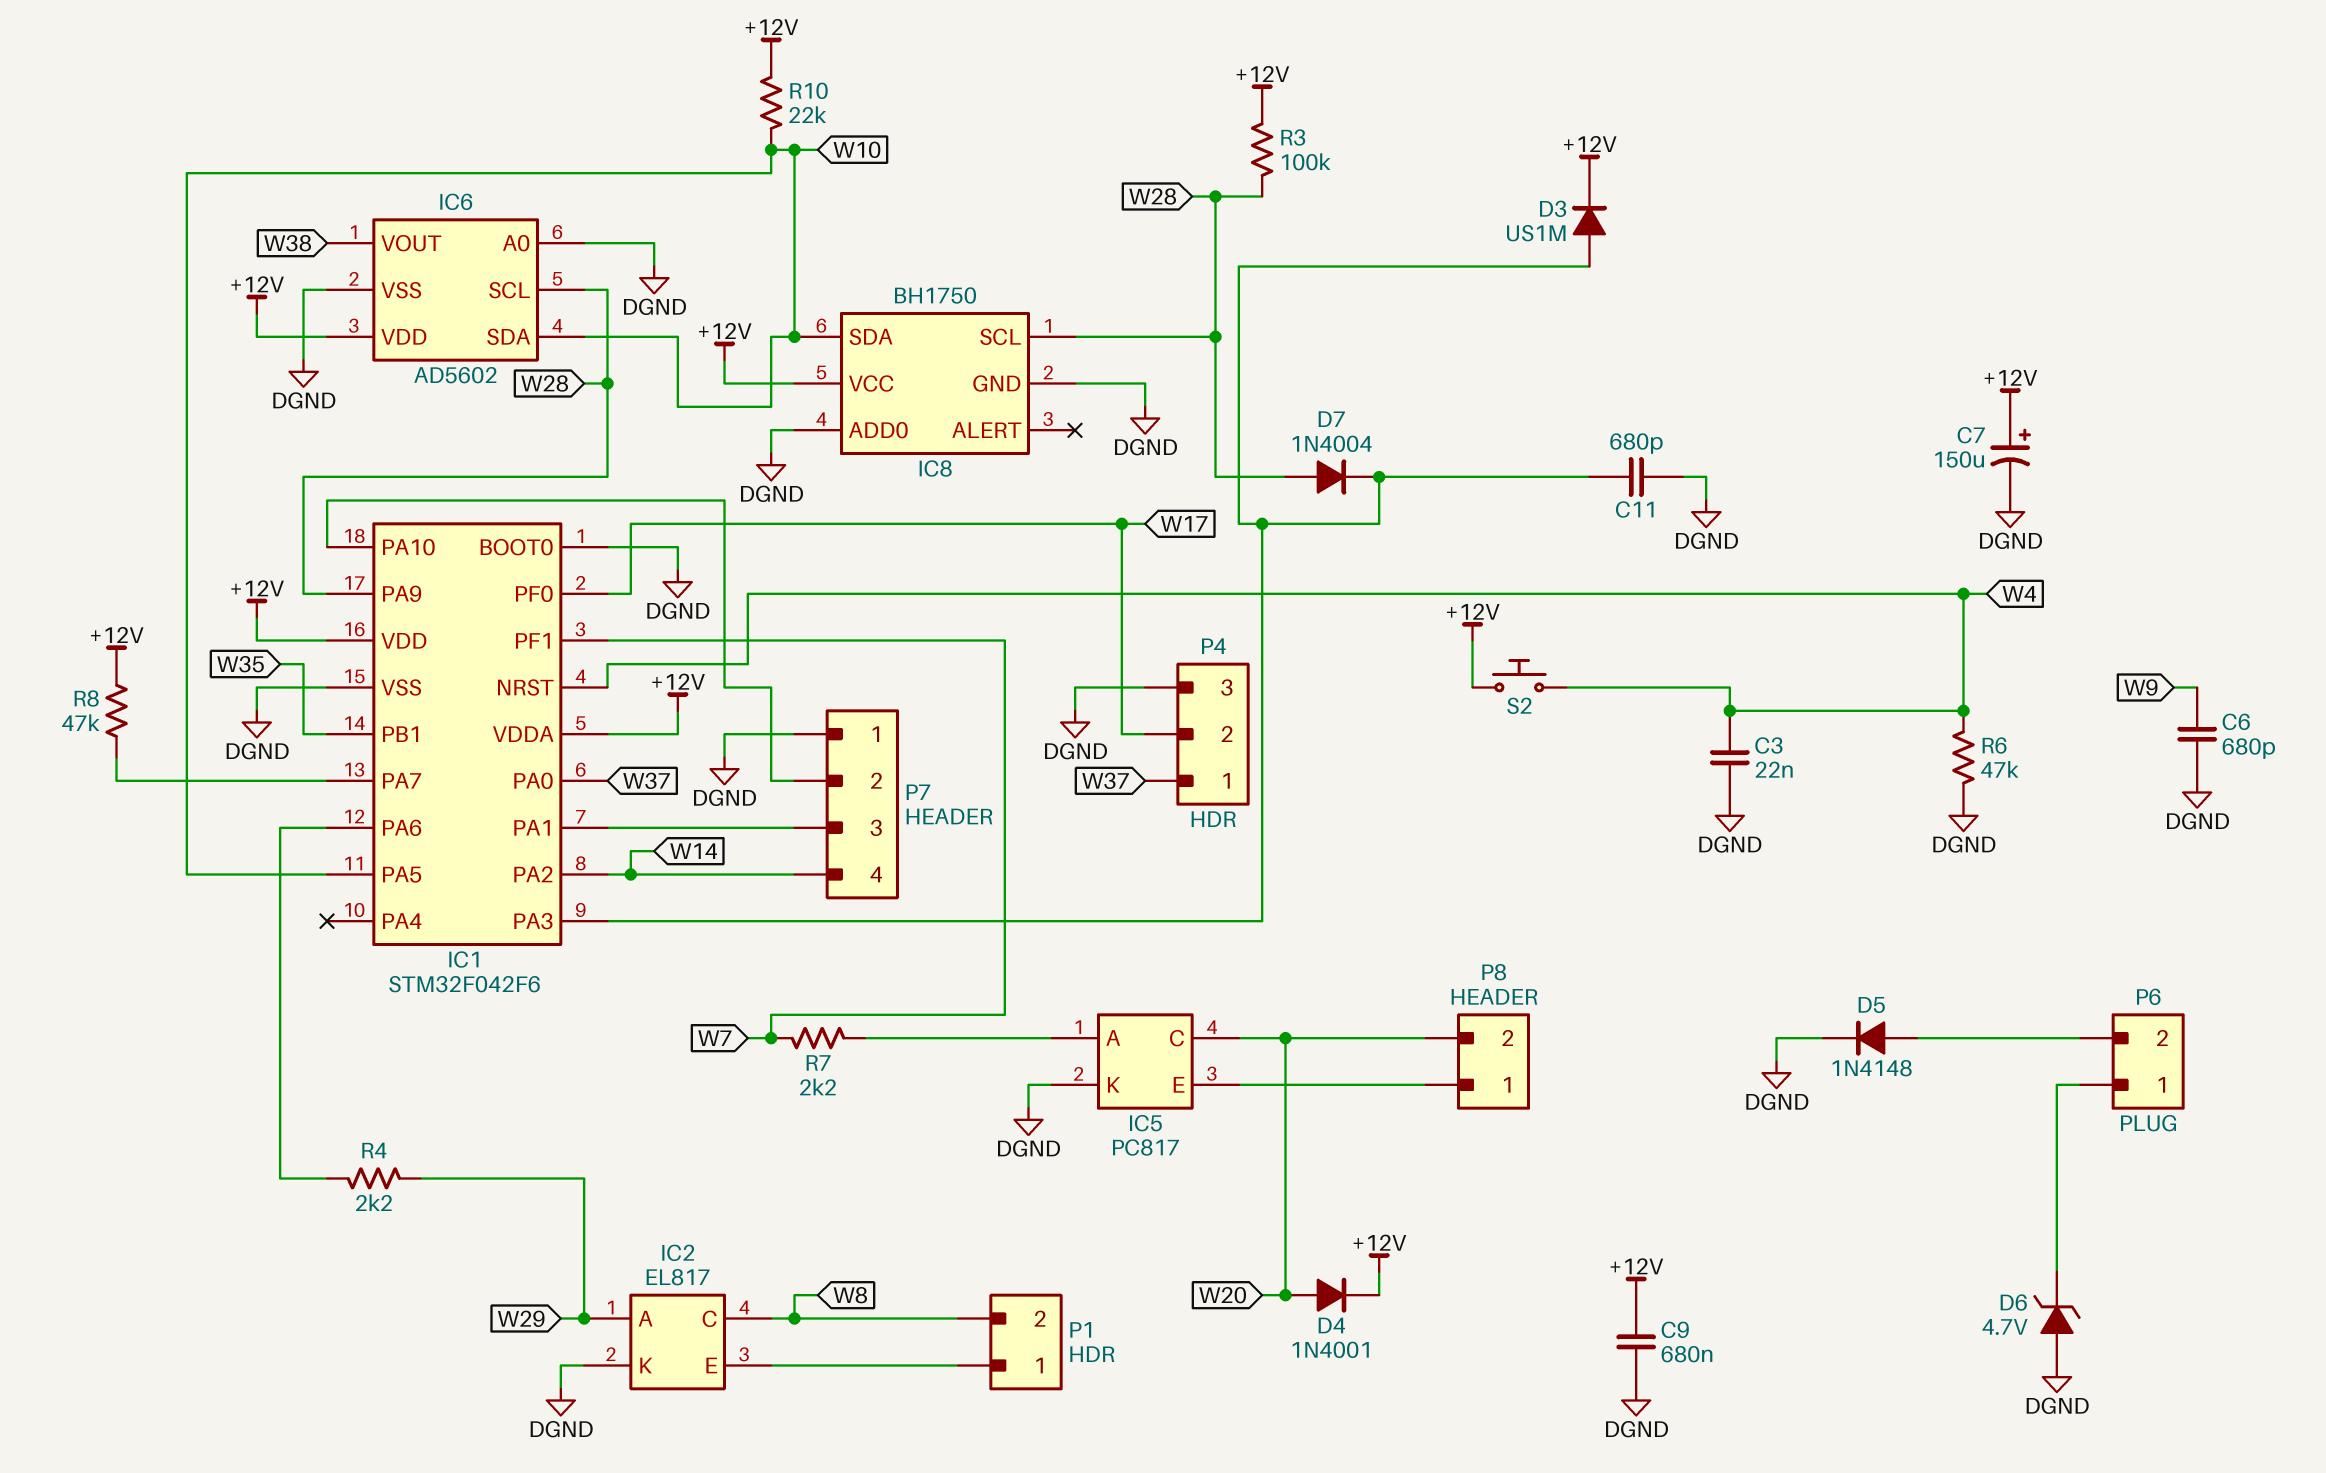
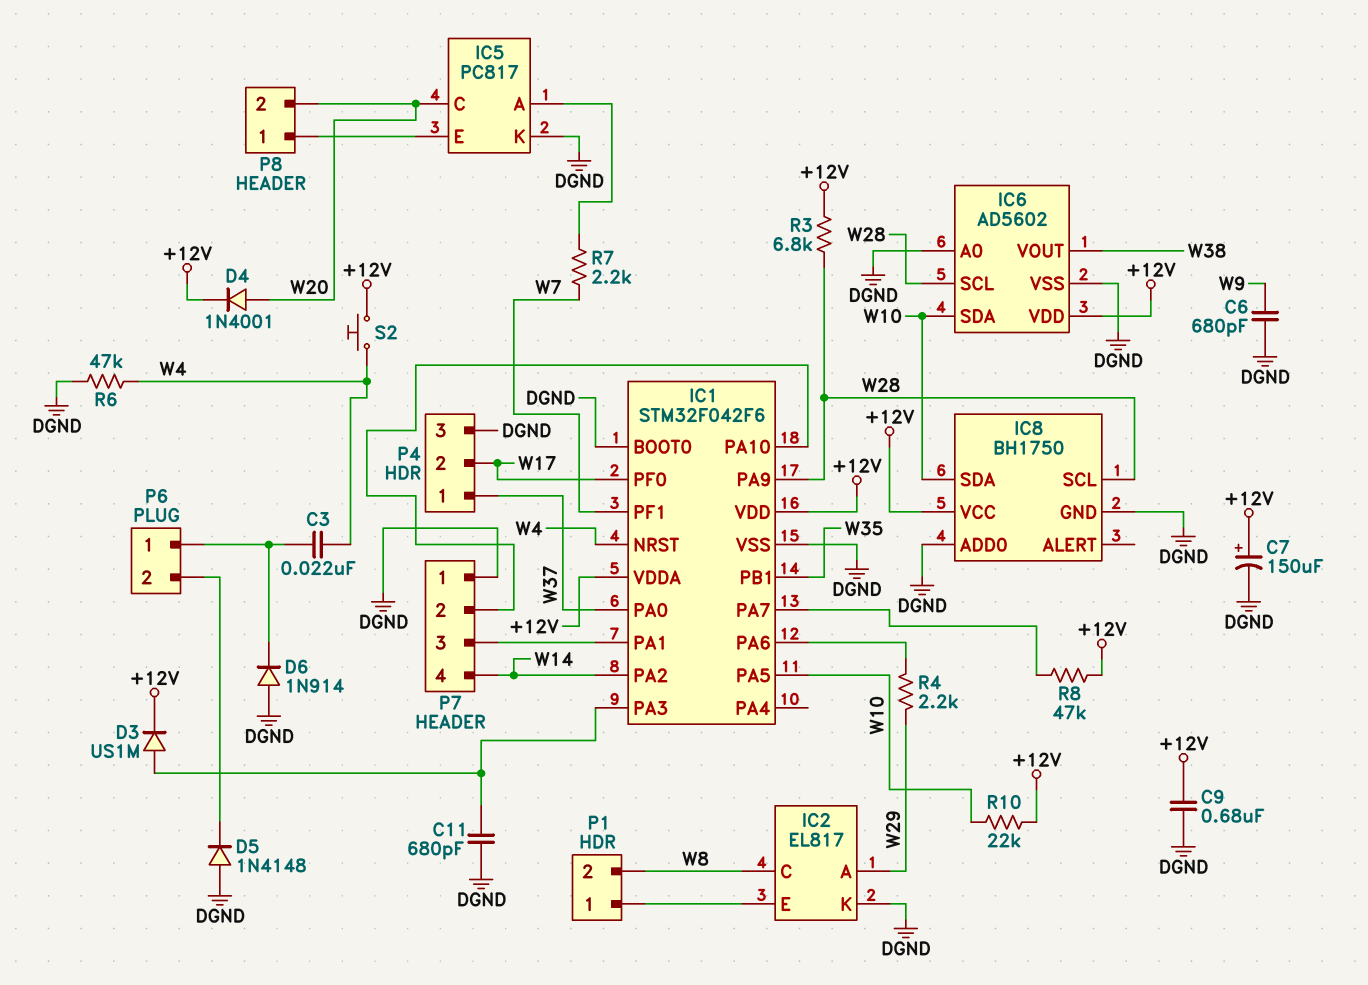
C3: 22nF (DGND, W4) -> 22nF (P6/1, W4)
D5: diode 1N4148 (A P6/2, K DGND) -> diode 1N4148 (A DGND, K P6/2)
D6: zener 4.7V (A DGND, K P6/1) -> diode 1N914 (A DGND, K P6/1)
D7: diode 1N4004 (A W28, K IC1/PA3) -> none
R3: 100k (+12V, W28) -> 6.8k (+12V, W28)

